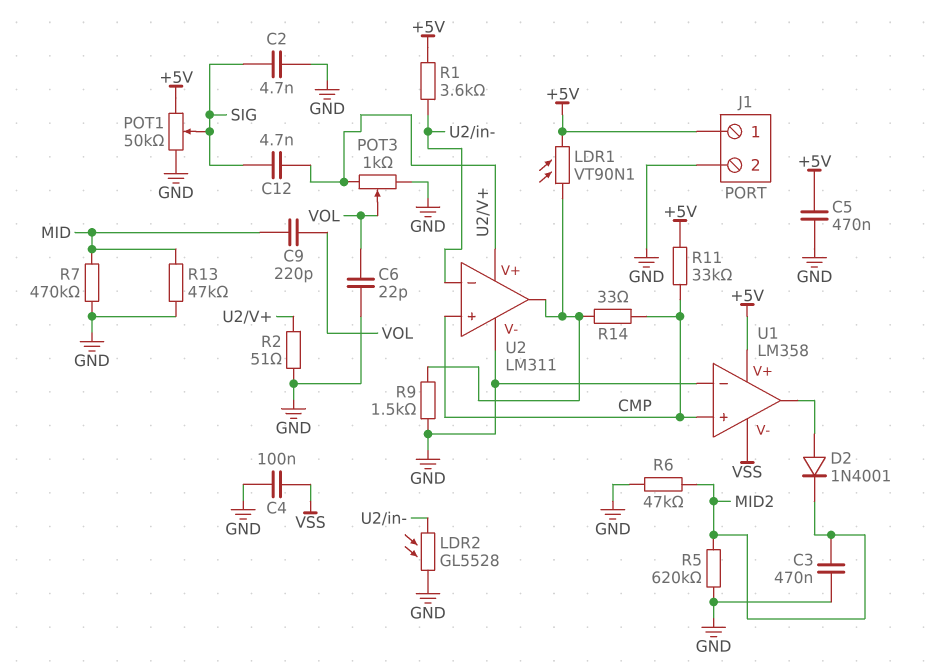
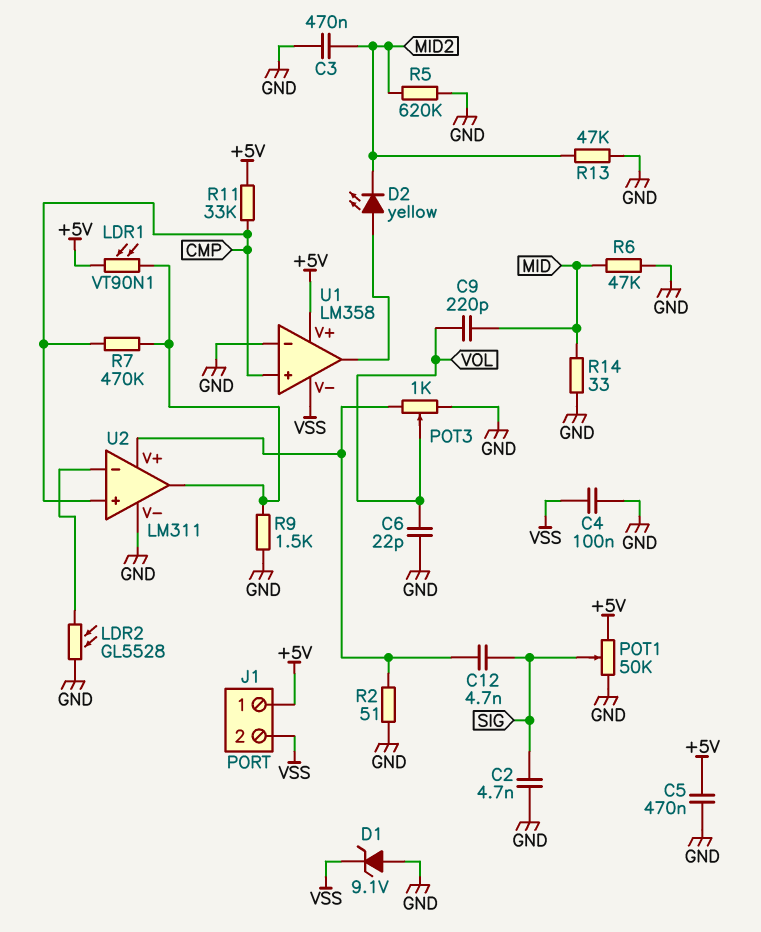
D1: none -> zener 9.1V (A GND, K VSS)
D2: diode 1N4001 (A U1/out, K MID2) -> LED yellow (A U1/out, K MID2)
J1 pin 2: GND -> VSS
R1: 3.6k (+5V, U2/in-) -> none
R6: 47k (GND, MID2) -> 47k (GND, MID)
R7: 470k (GND, MID) -> 470k (CMP, U2/out)
R13: 47k (GND, MID) -> 47k (GND, MID2)
R14: 33 (CMP, U2/out) -> 33 (GND, MID)

